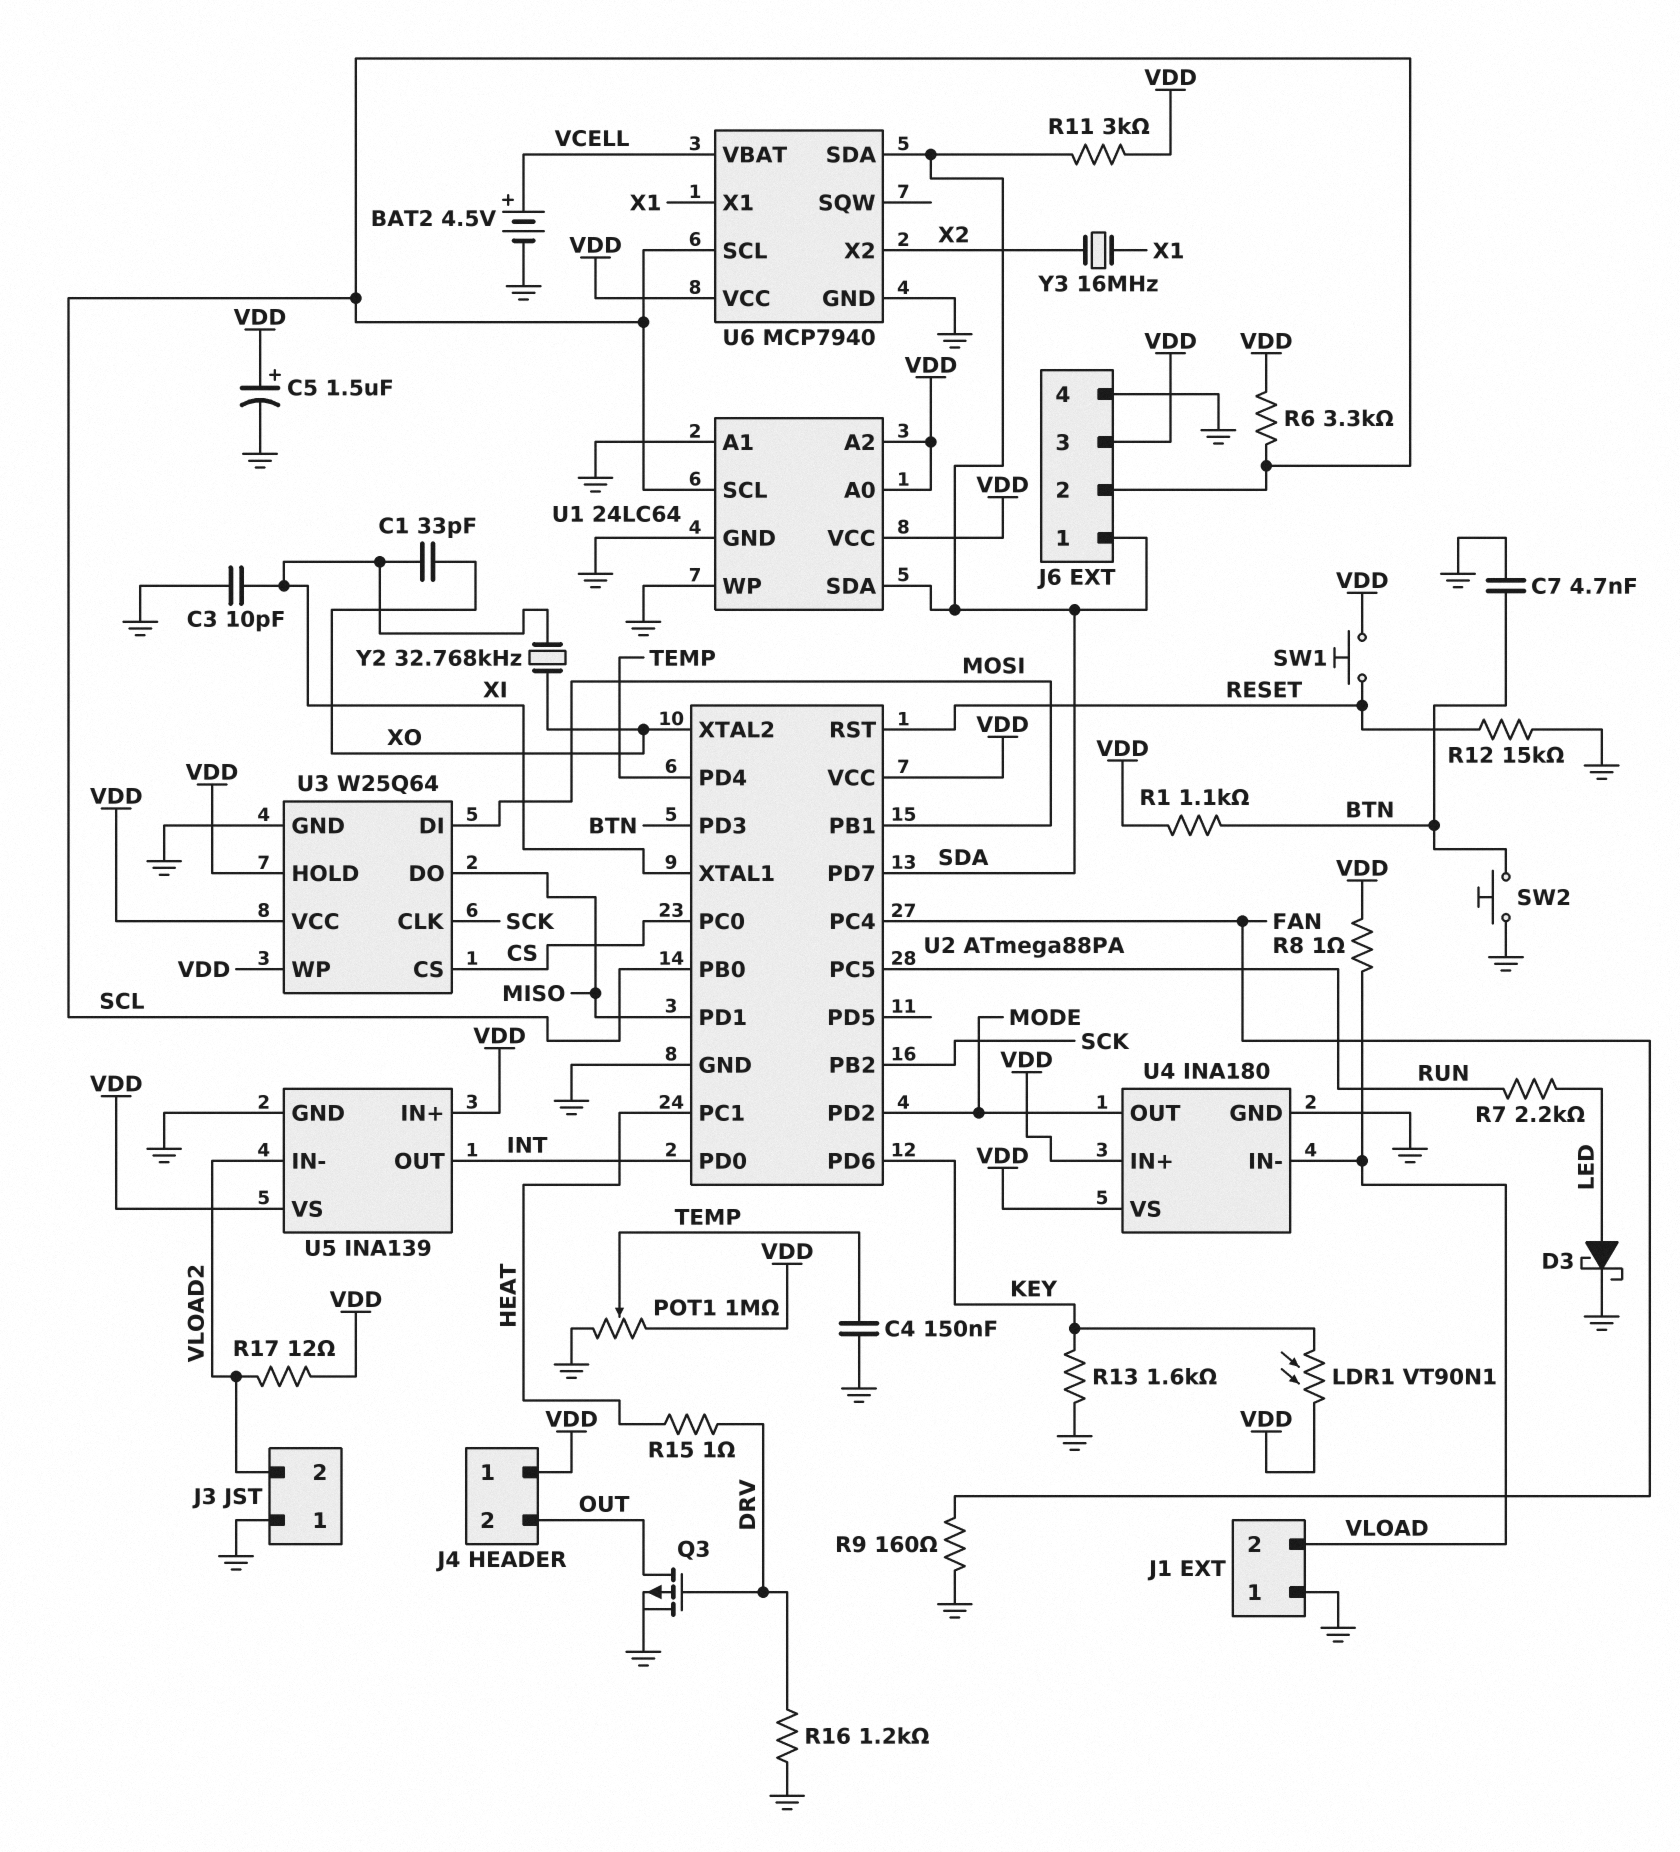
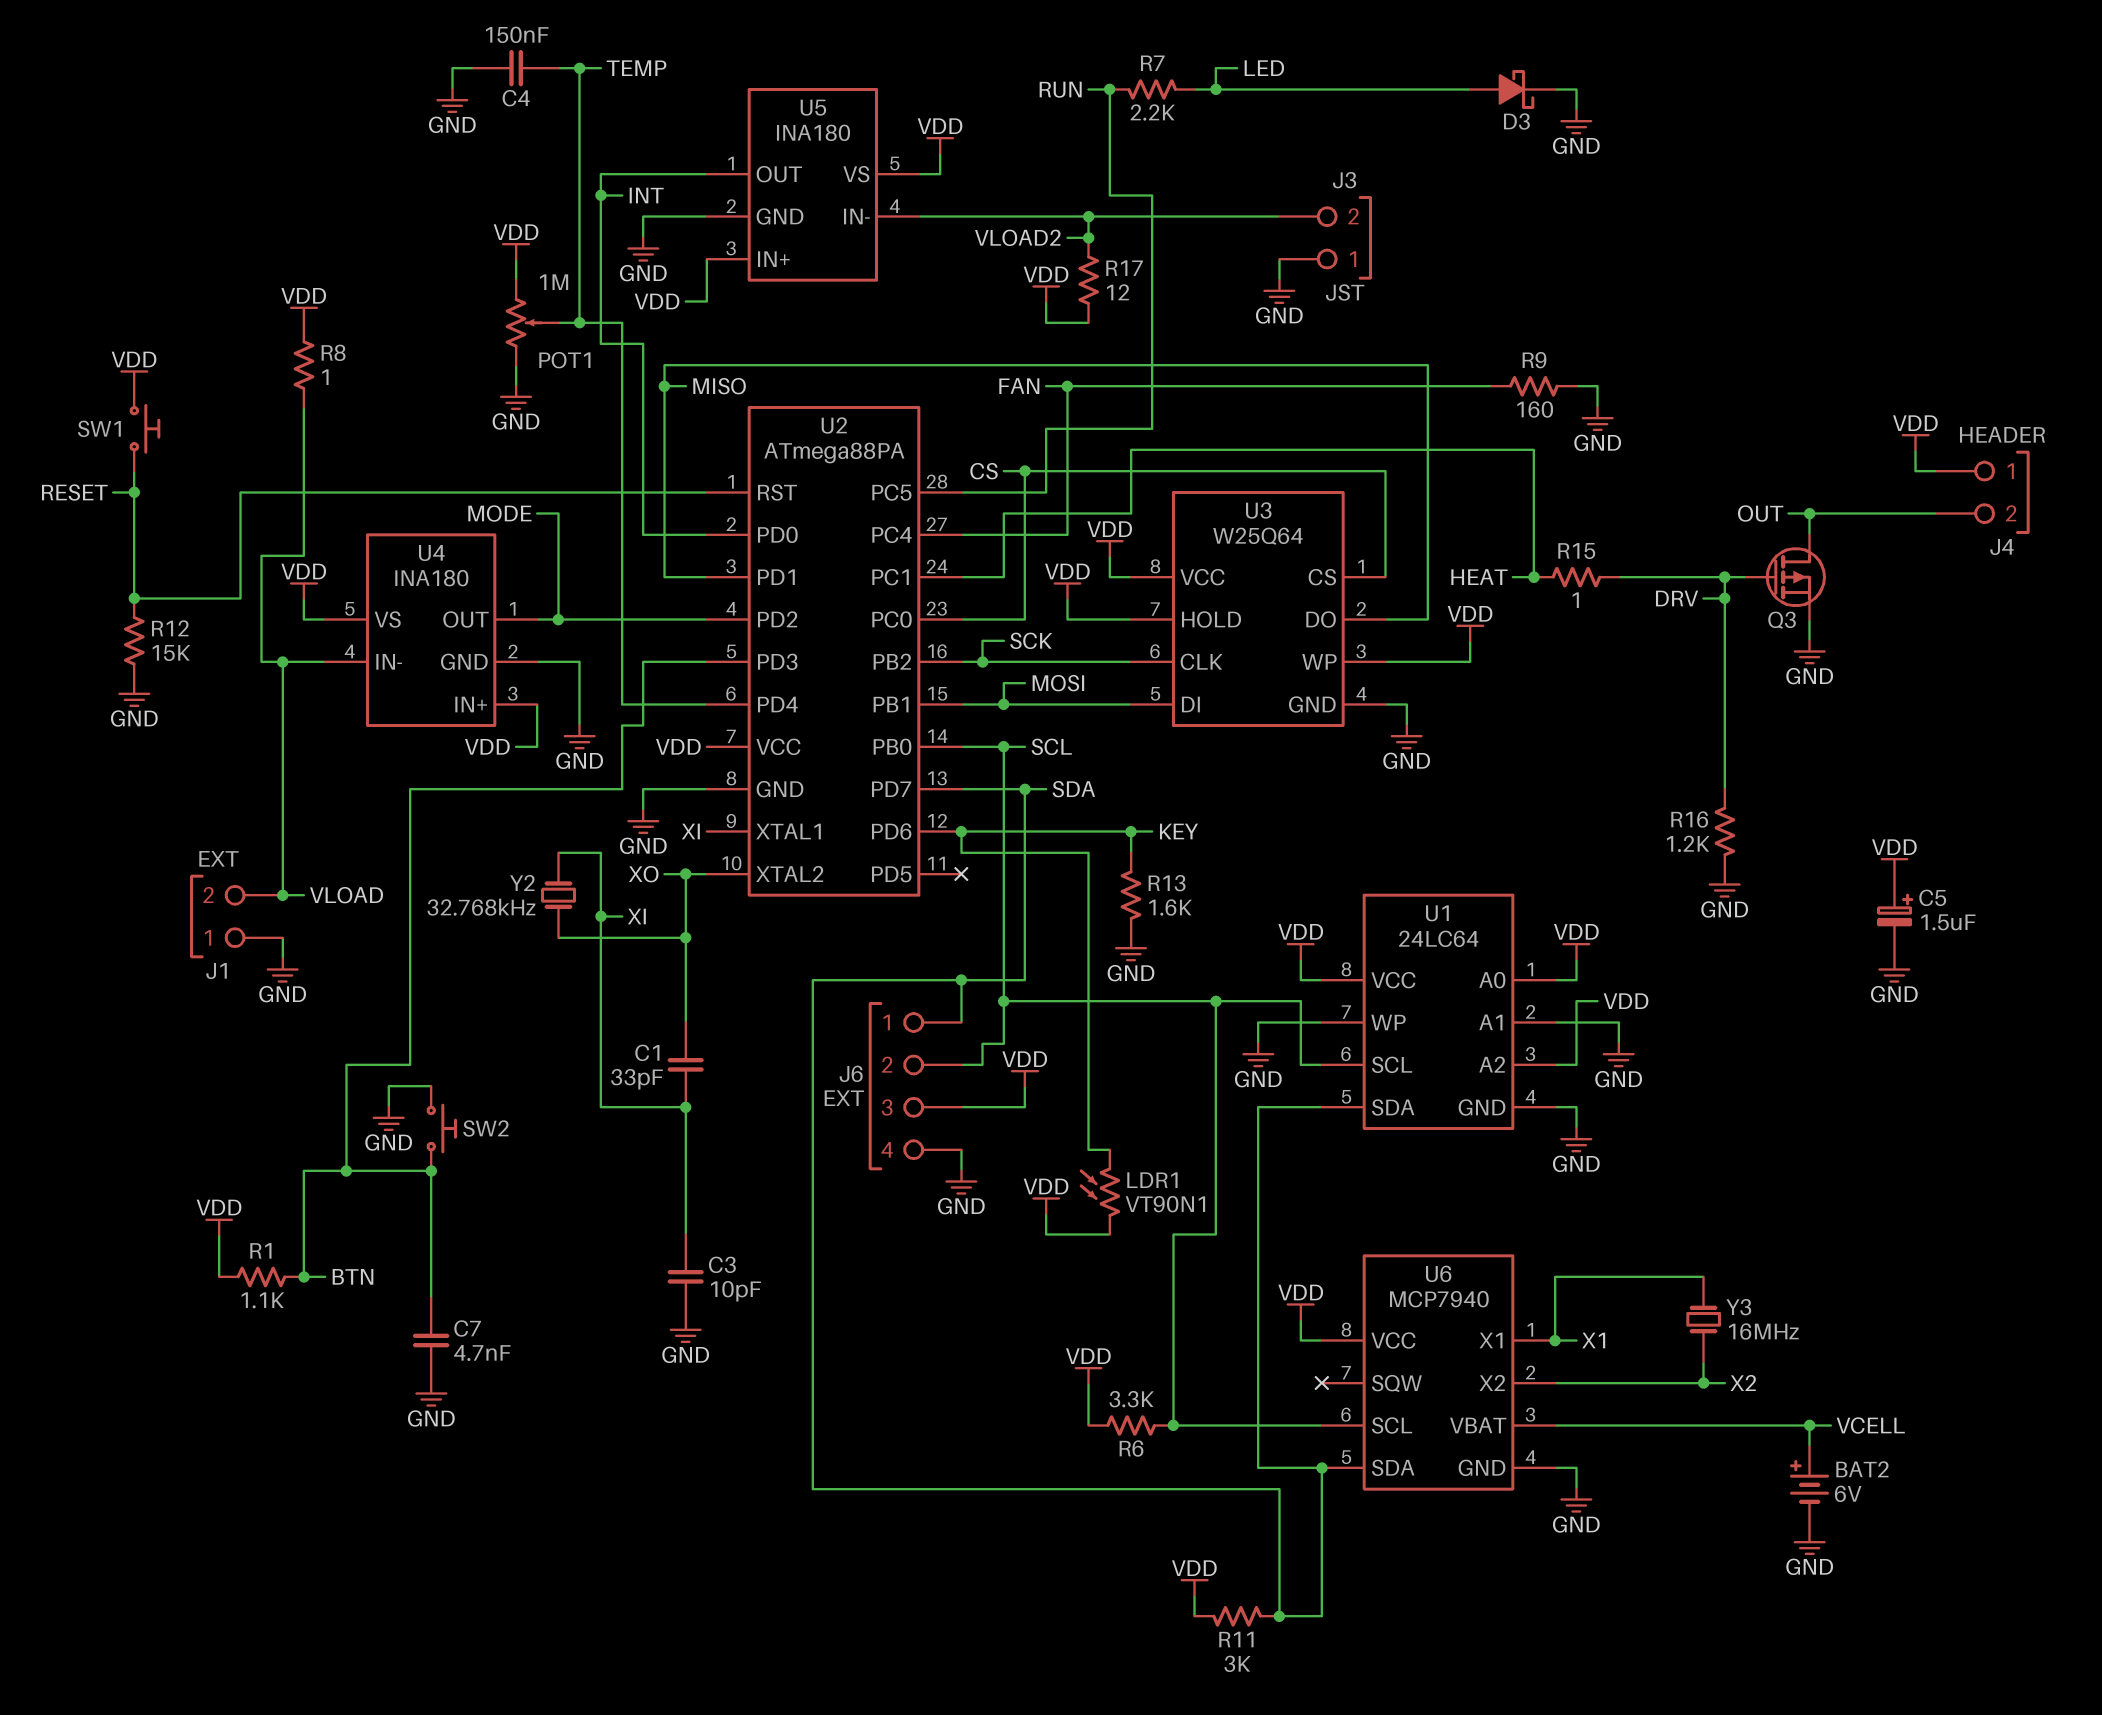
BAT2: 4.5V (plus VCELL, minus GND) -> 6V (plus VCELL, minus GND)
U5: INA139 -> INA180

